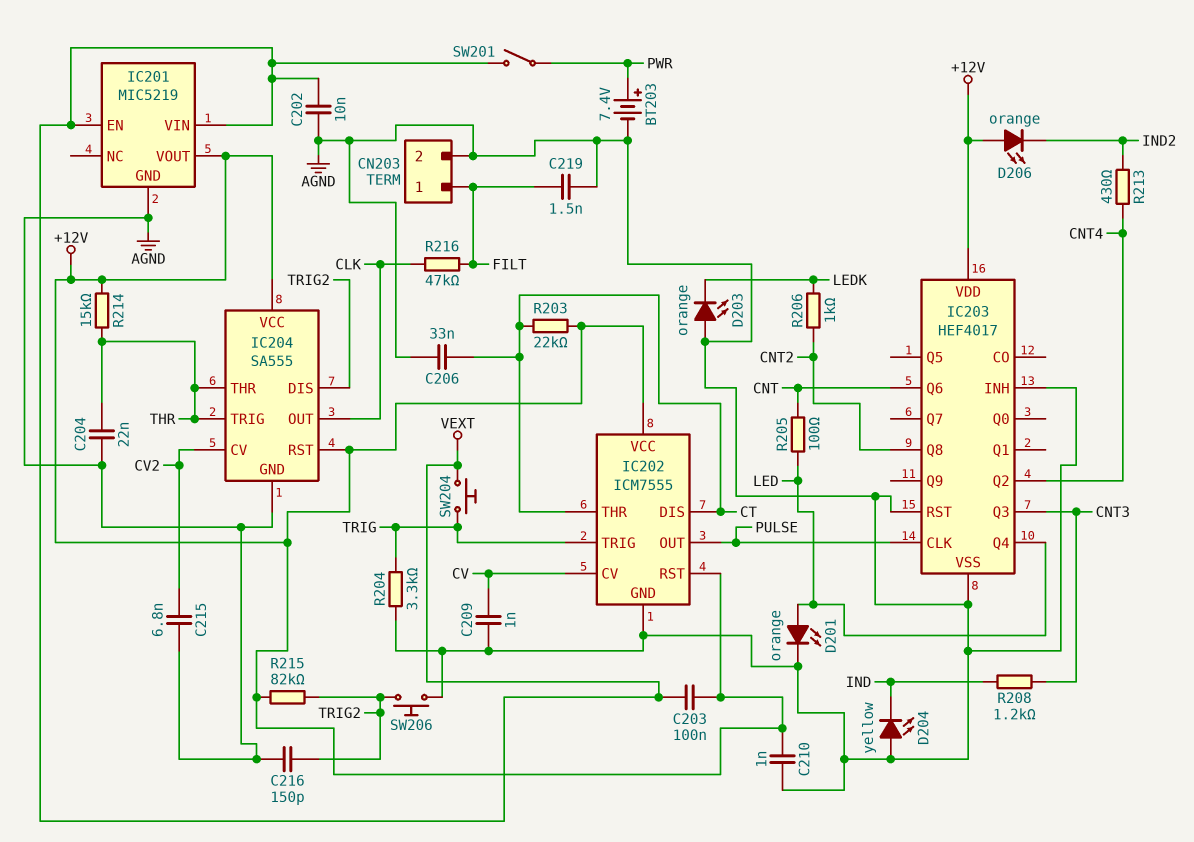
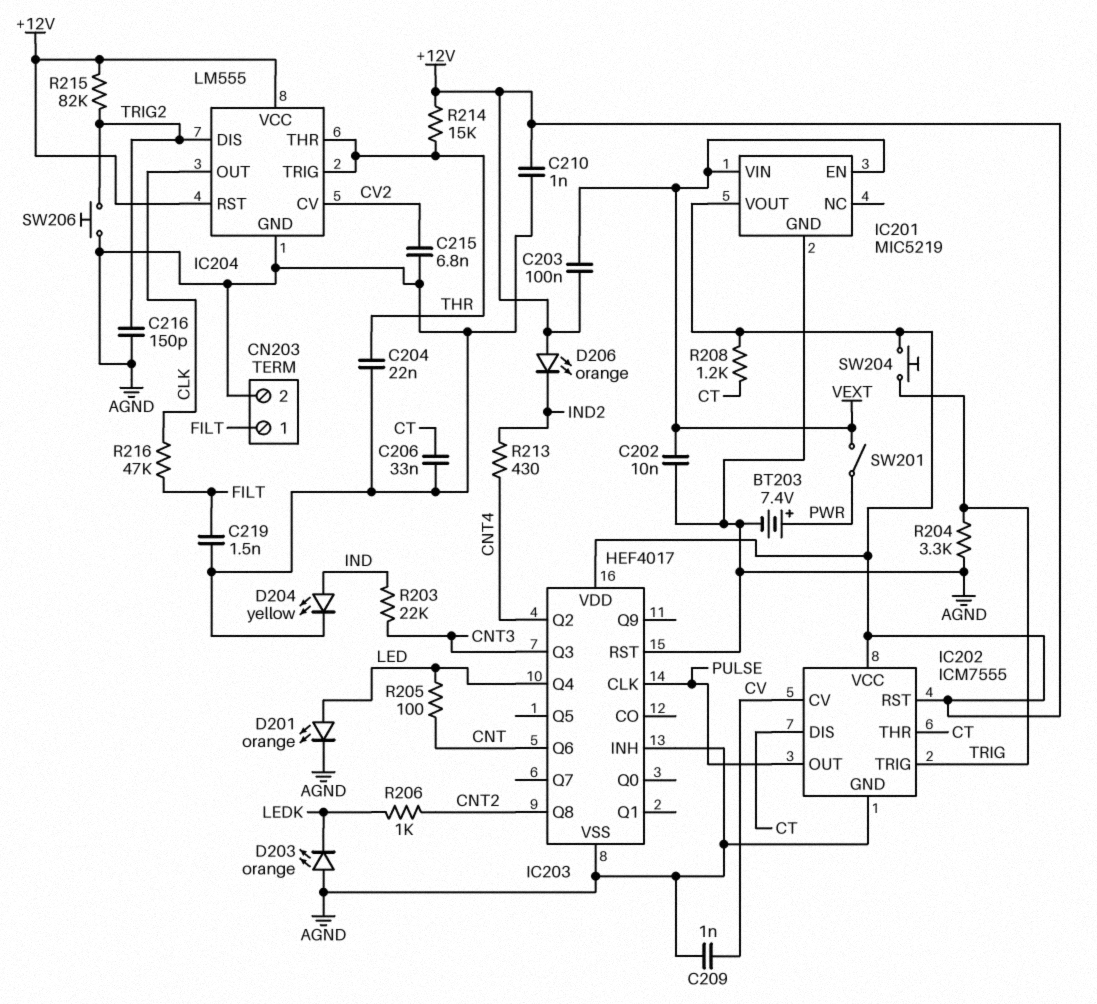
D204: LED yellow (A AGND, K IND) -> LED yellow (A IND, K AGND)
IC204: SA555 -> LM555
R203: 22k (+12V, CT) -> 22k (CNT3, IND)
R208: 1.2k (CNT3, IND) -> 1.2k (+12V, CT)
SW204: button (TRIG, VEXT) -> button (+12V, TRIG)

